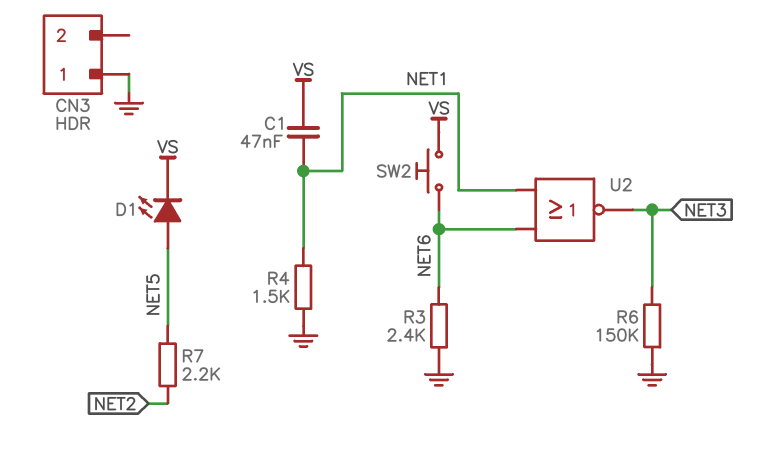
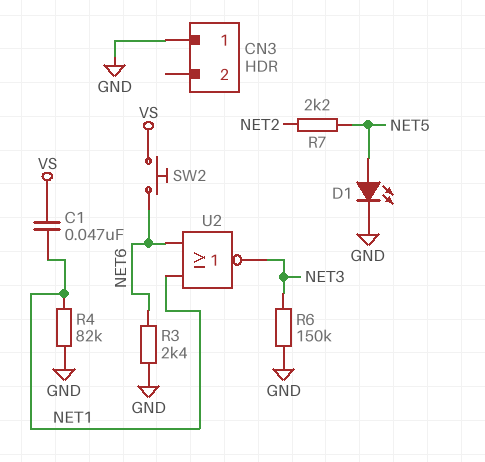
D1: LED (A NET5, K VS) -> LED (A NET5, K GND)
R4: 1.5k (GND, NET1) -> 82k (GND, NET1)

